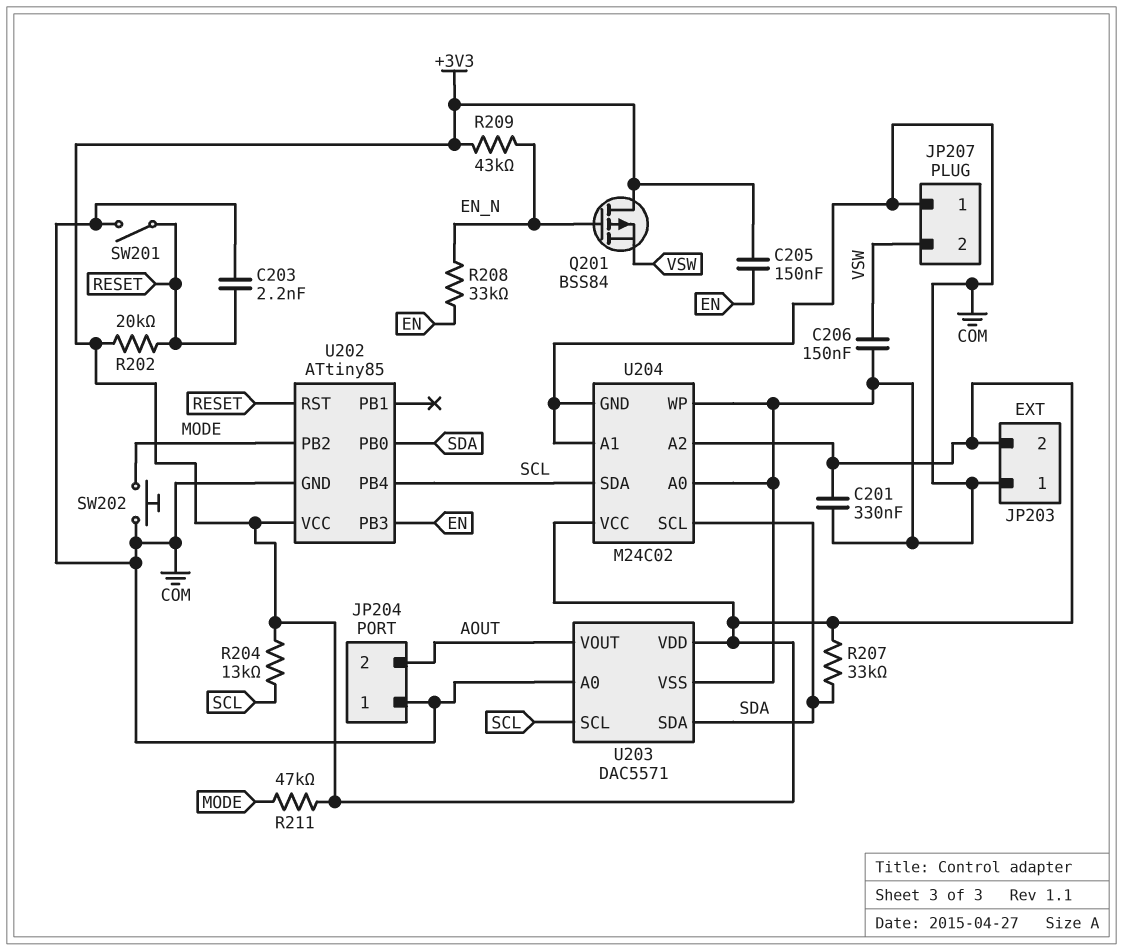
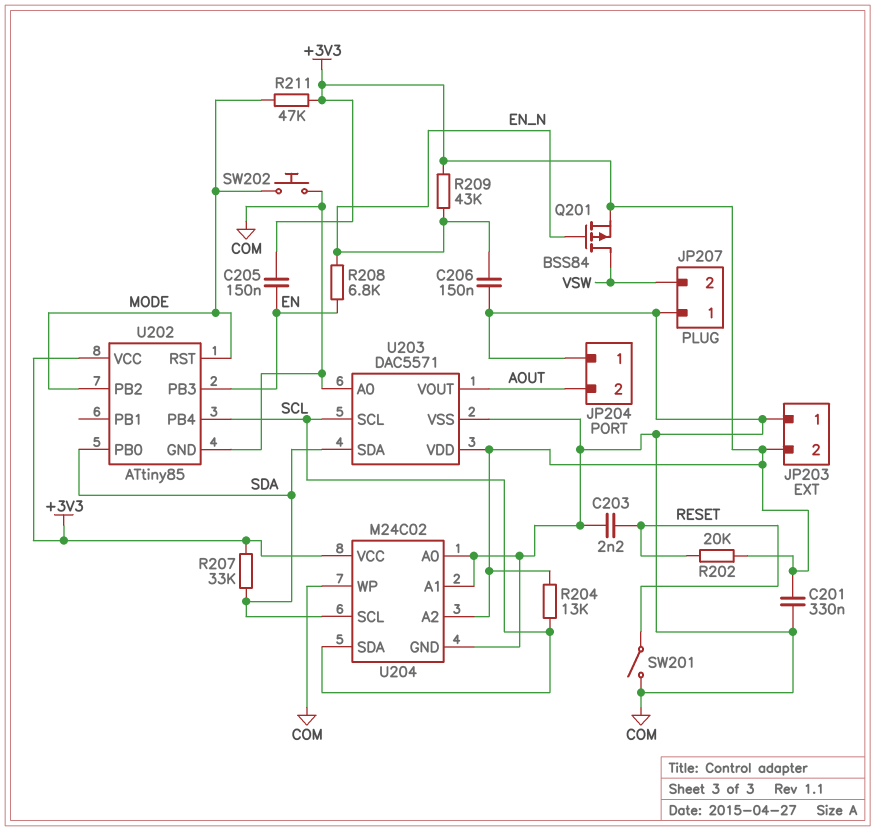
C206: 150nF (COM, VSW) -> 150nF (COM, EN_N)
Q201: PMOS BSS84 (G EN_N, D +3V3, S VSW) -> PMOS BSS84 (G EN_N, D VSW, S +3V3)
R208: 33k (EN, EN_N) -> 6.8k (EN, EN_N)
U202 pin RST: RESET -> MODE

